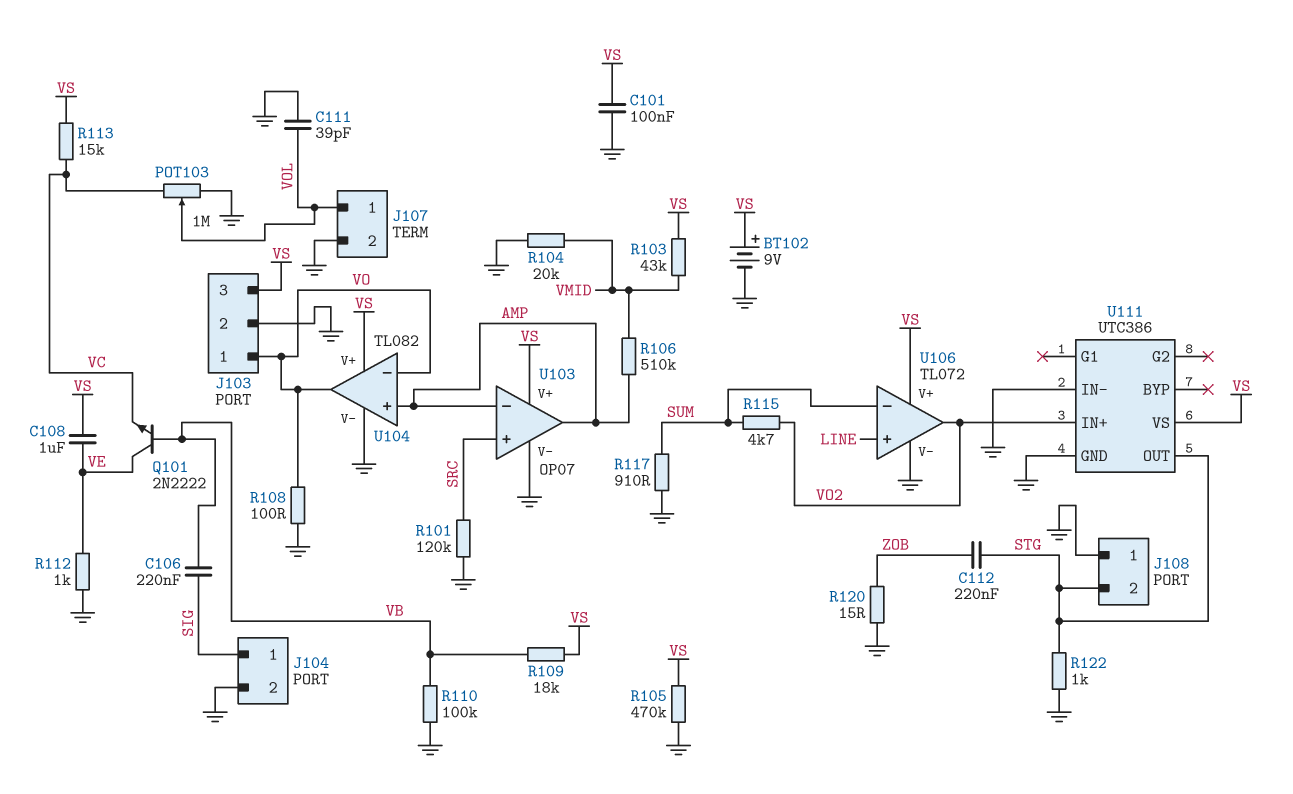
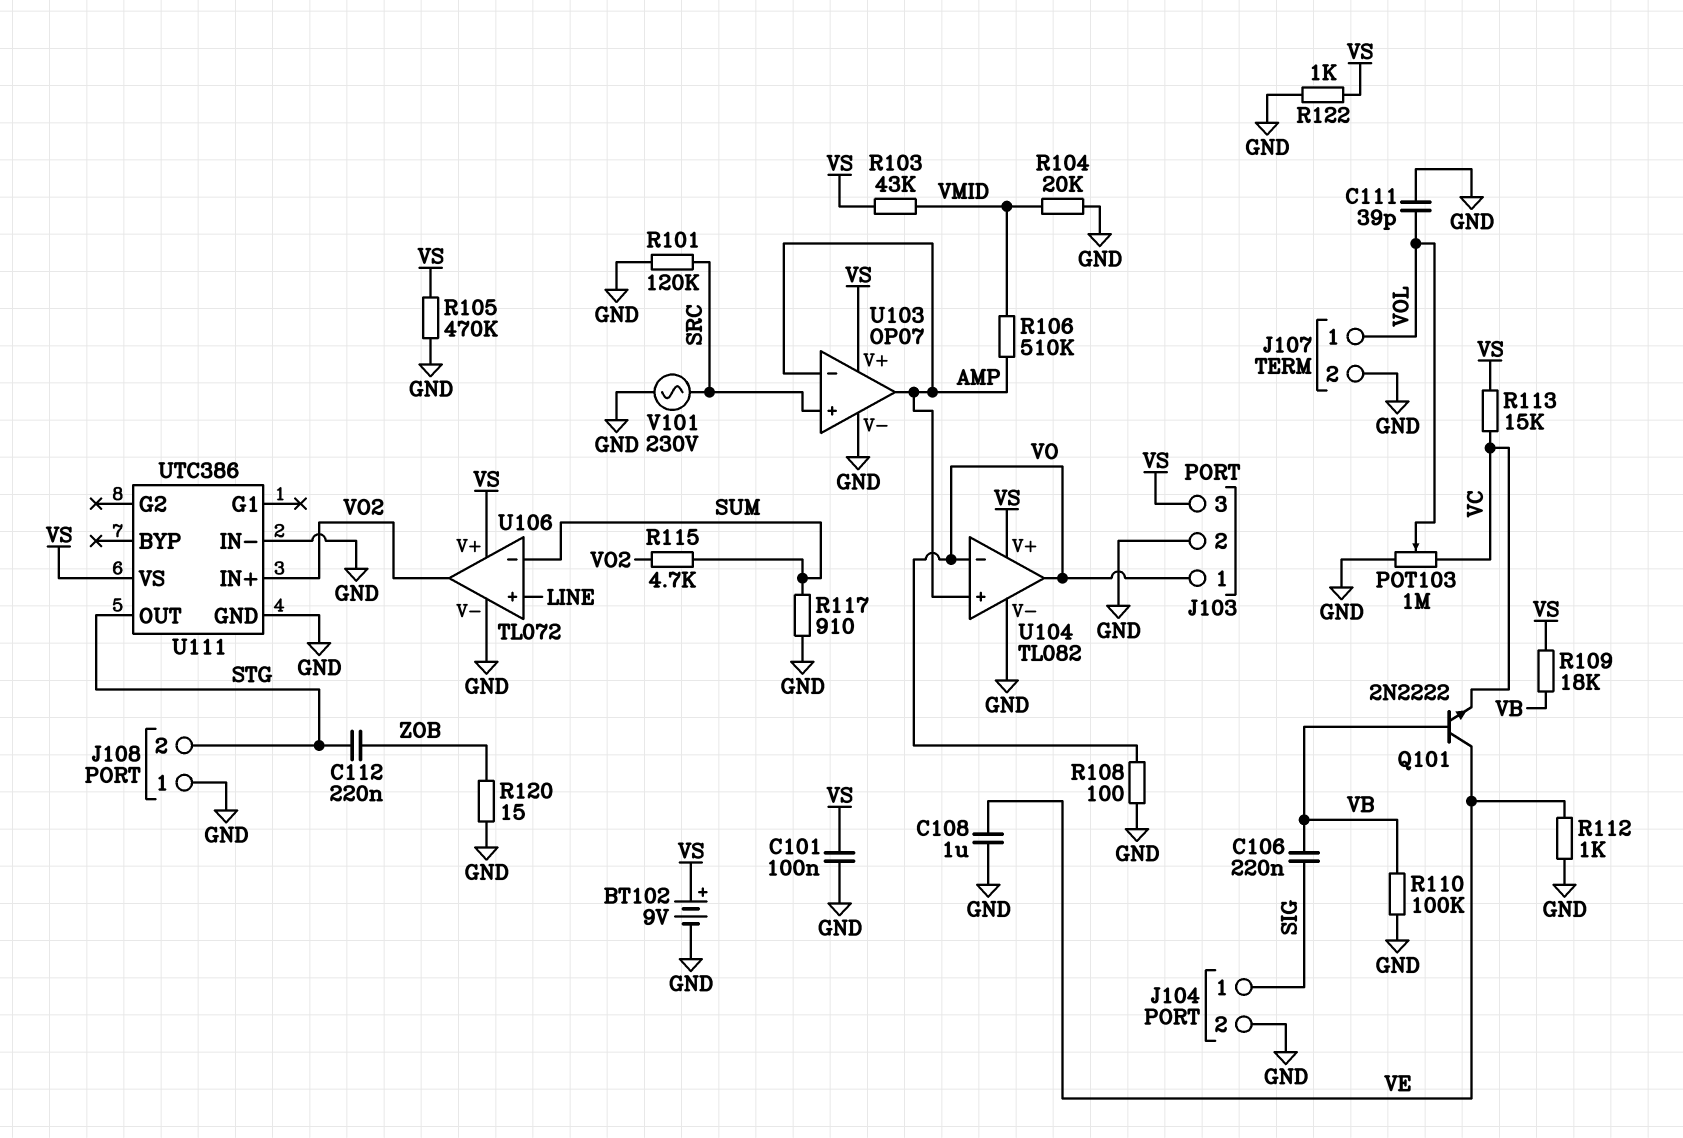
C108: 1uF (VE, VS) -> 1uF (GND, VE)
R122: 1k (GND, STG) -> 1k (GND, VS)
V101: none -> AC 230V (GND, SRC)

